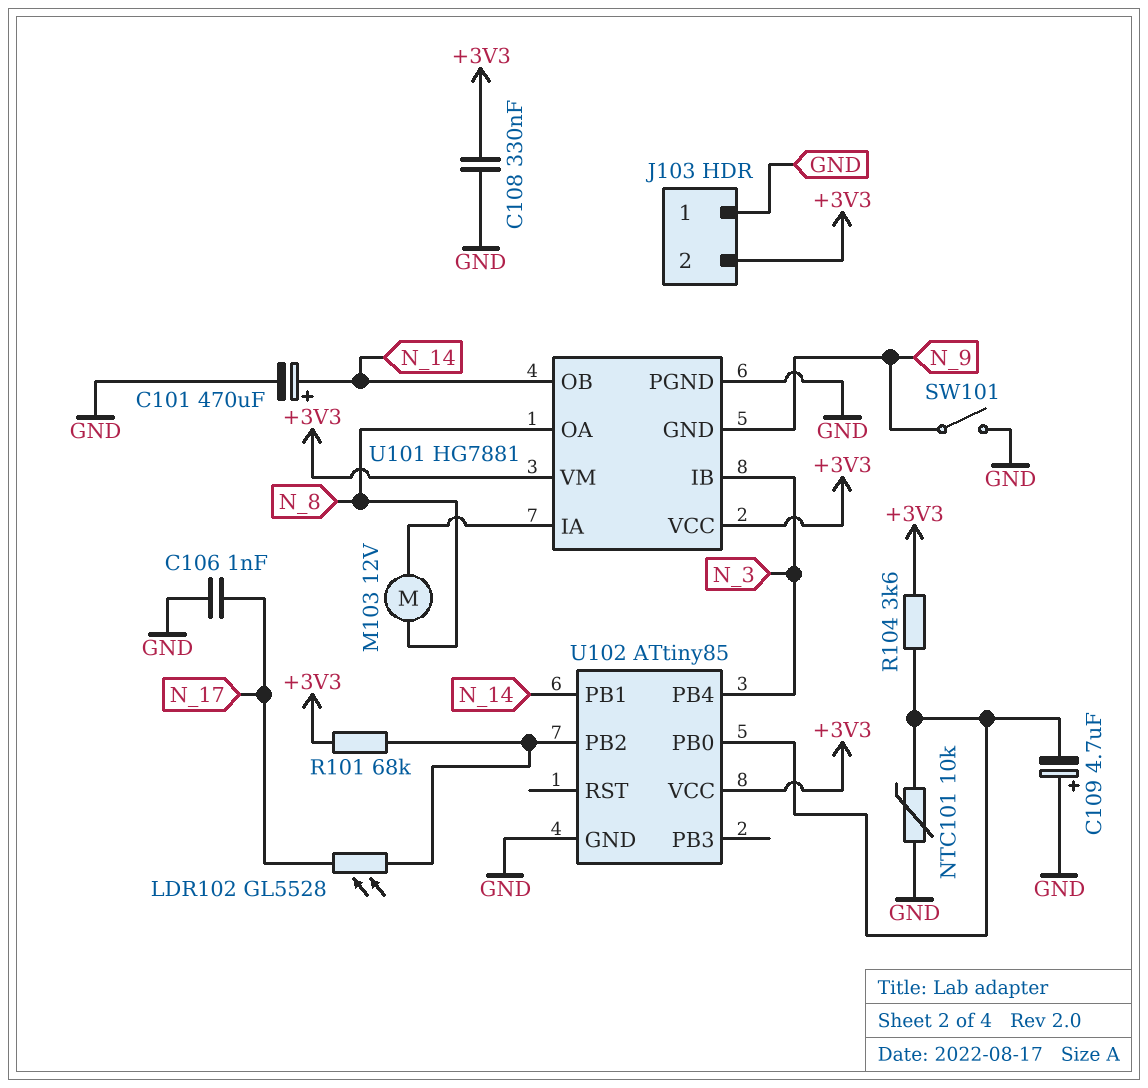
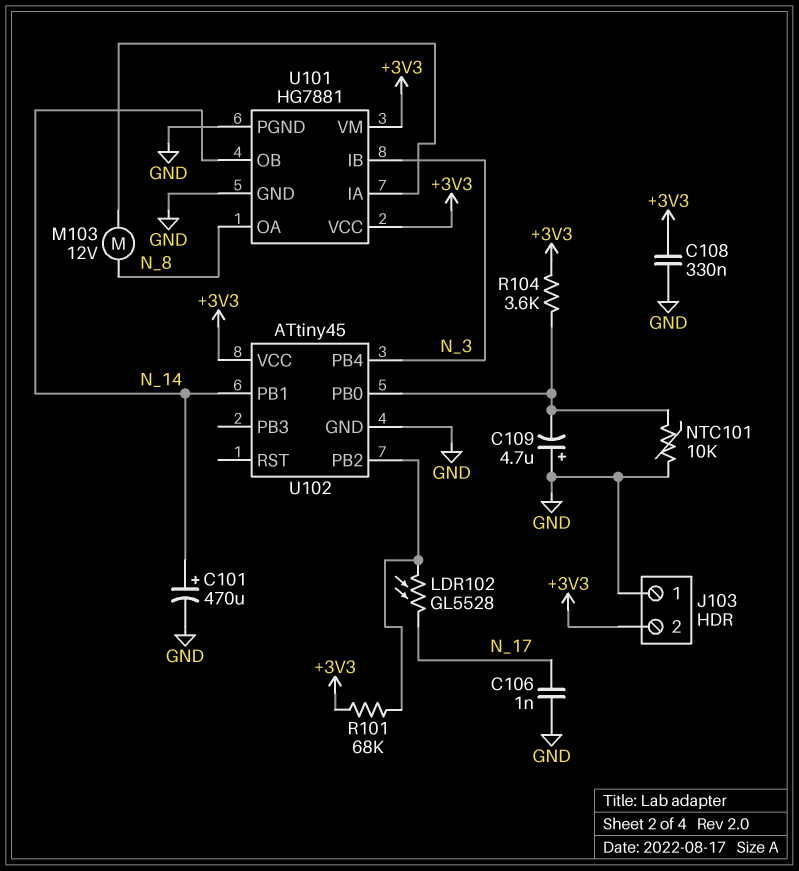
SW101: switch (GND, N_9) -> none
U101 pin GND: N_9 -> GND
U102: ATtiny85 -> ATtiny45

